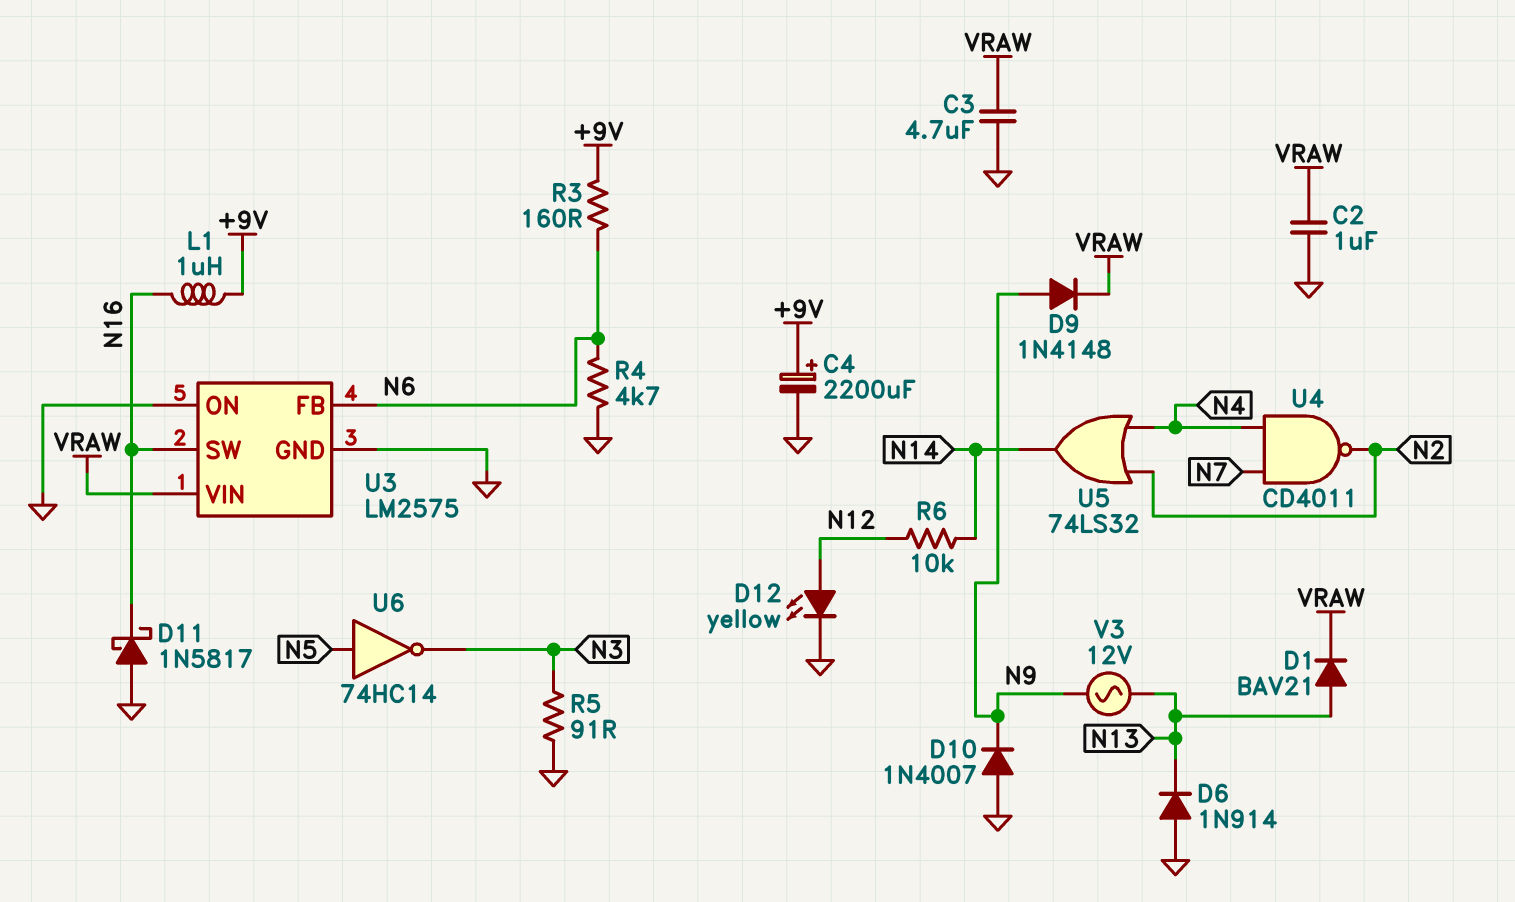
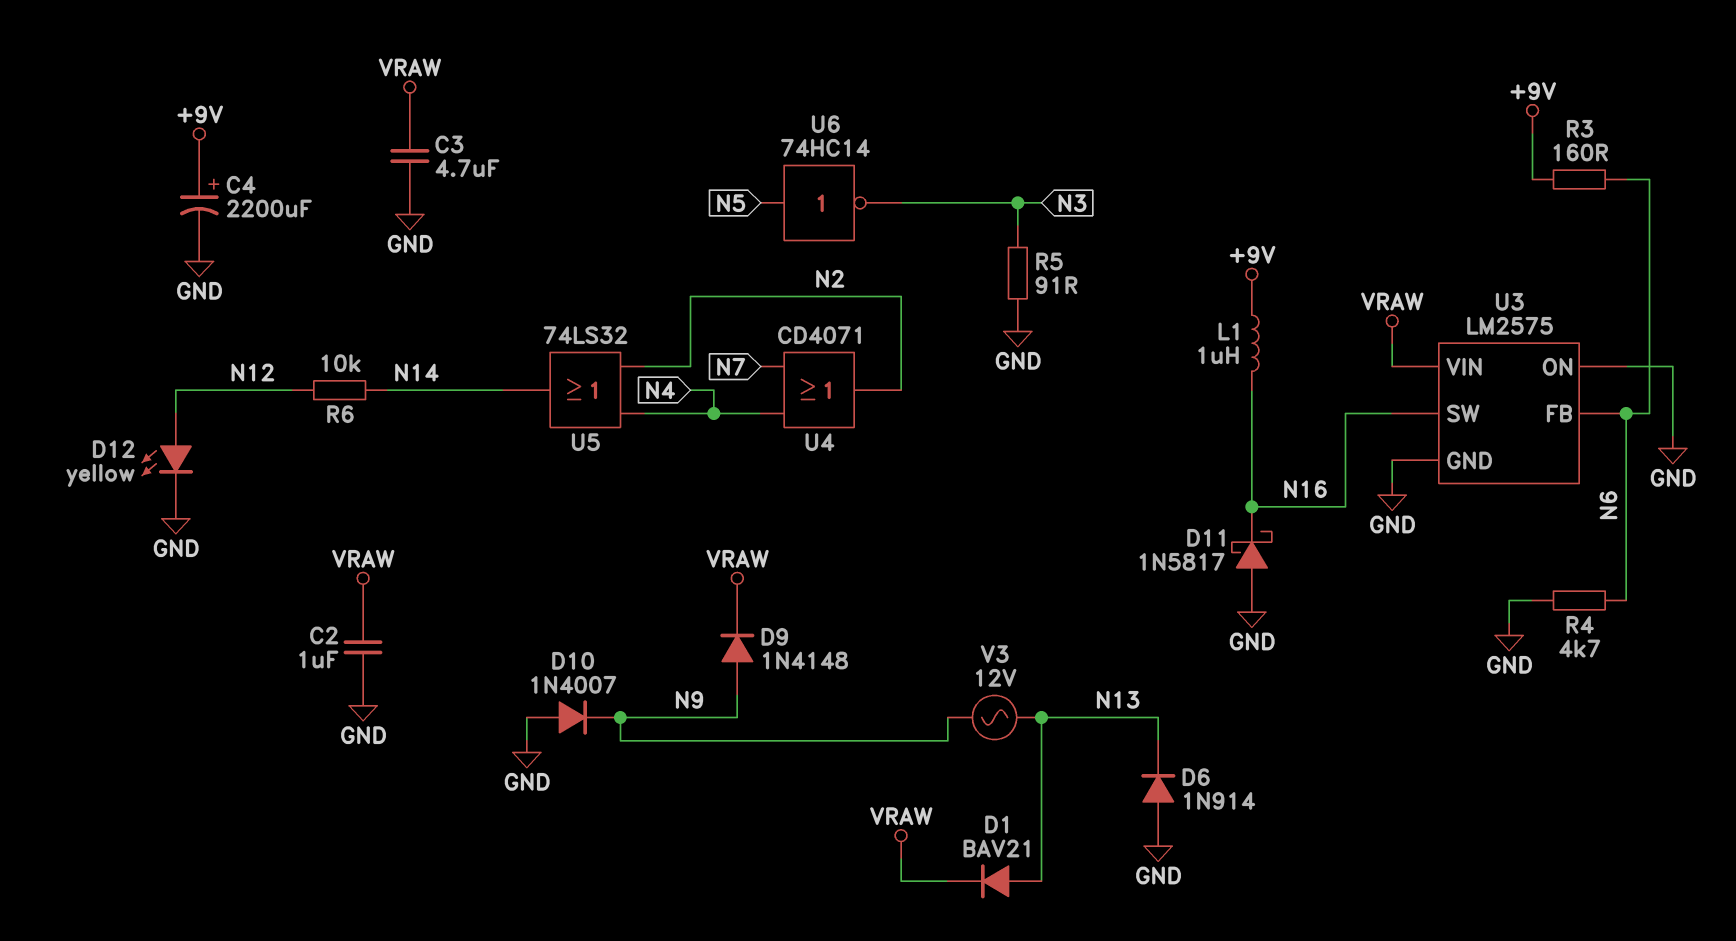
U4: NAND CD4011 (in N4, in N7, out N2) -> OR CD4071 (in N4, in N7, out N2)

